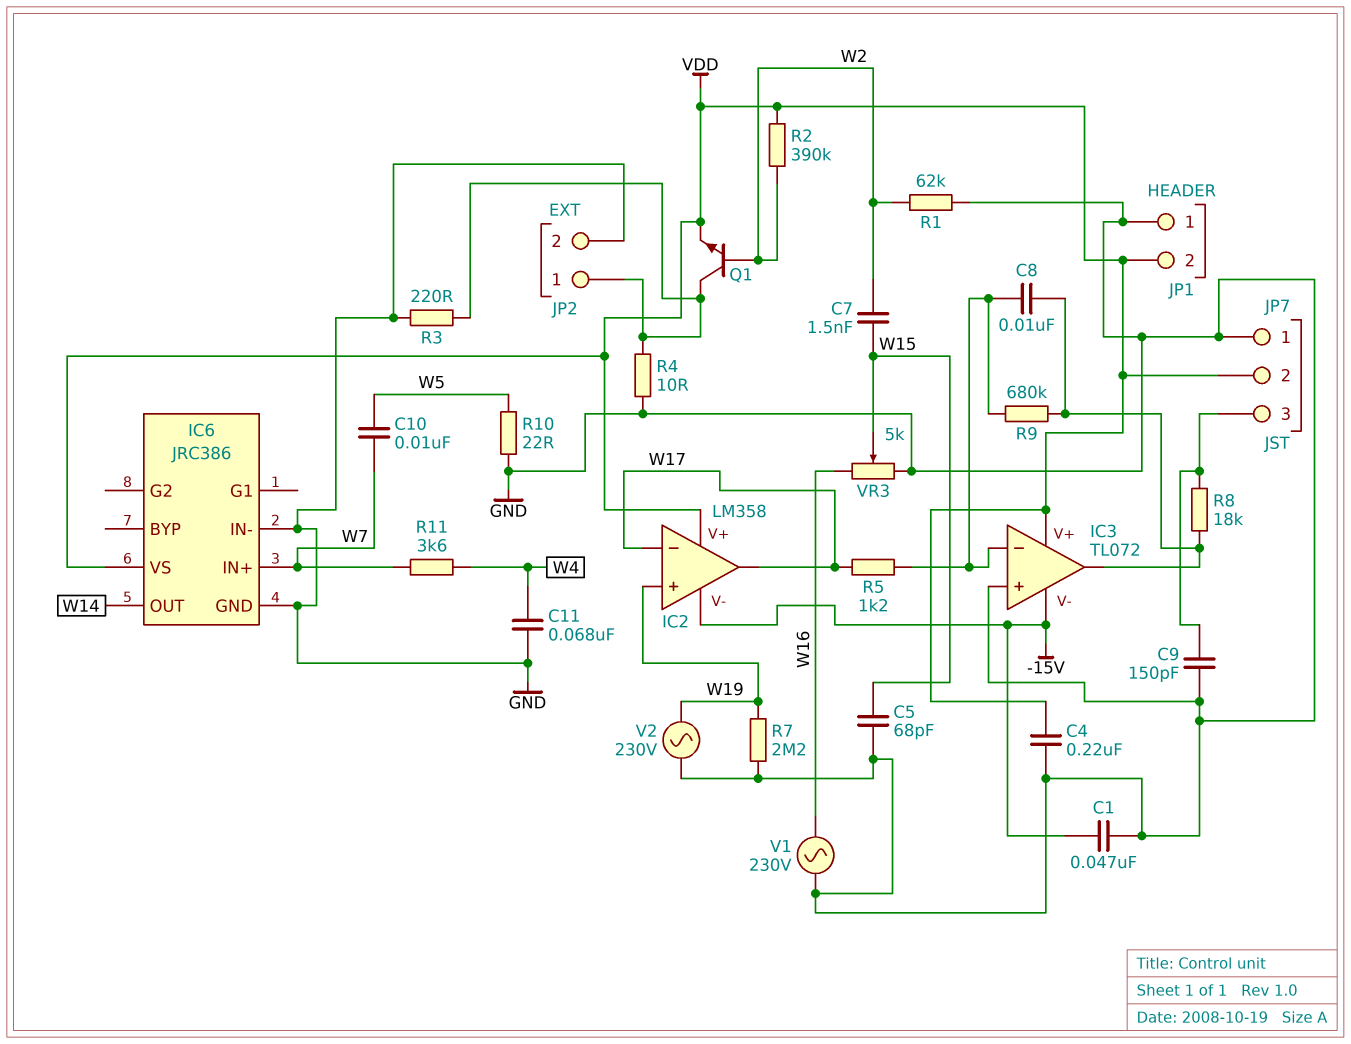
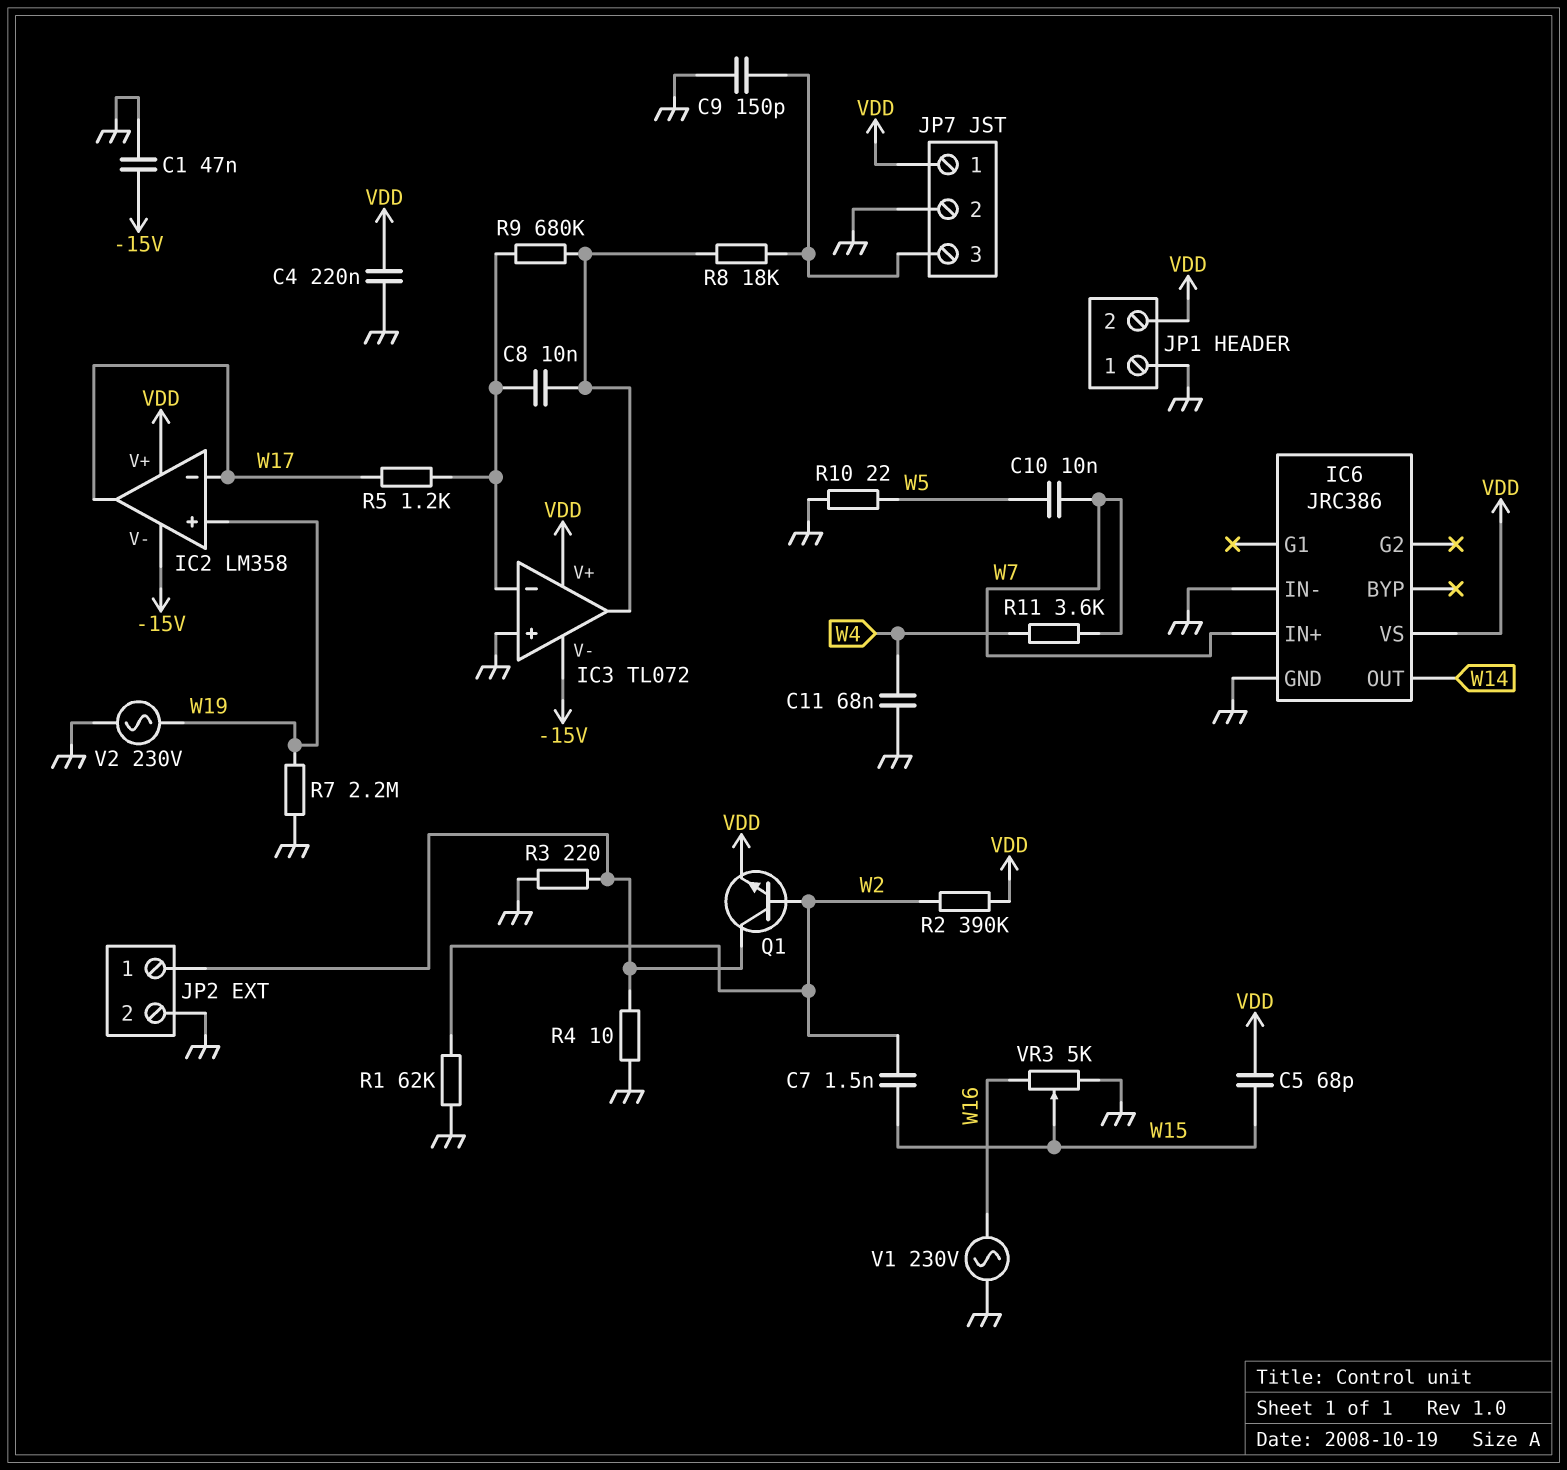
C5: 68pF (GND, W15) -> 68pF (VDD, W15)
JP7 pin 1: GND -> VDD
JP7 pin 2: VDD -> GND

